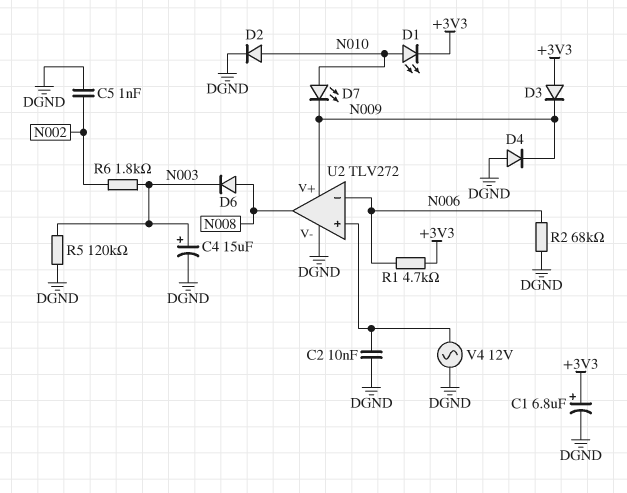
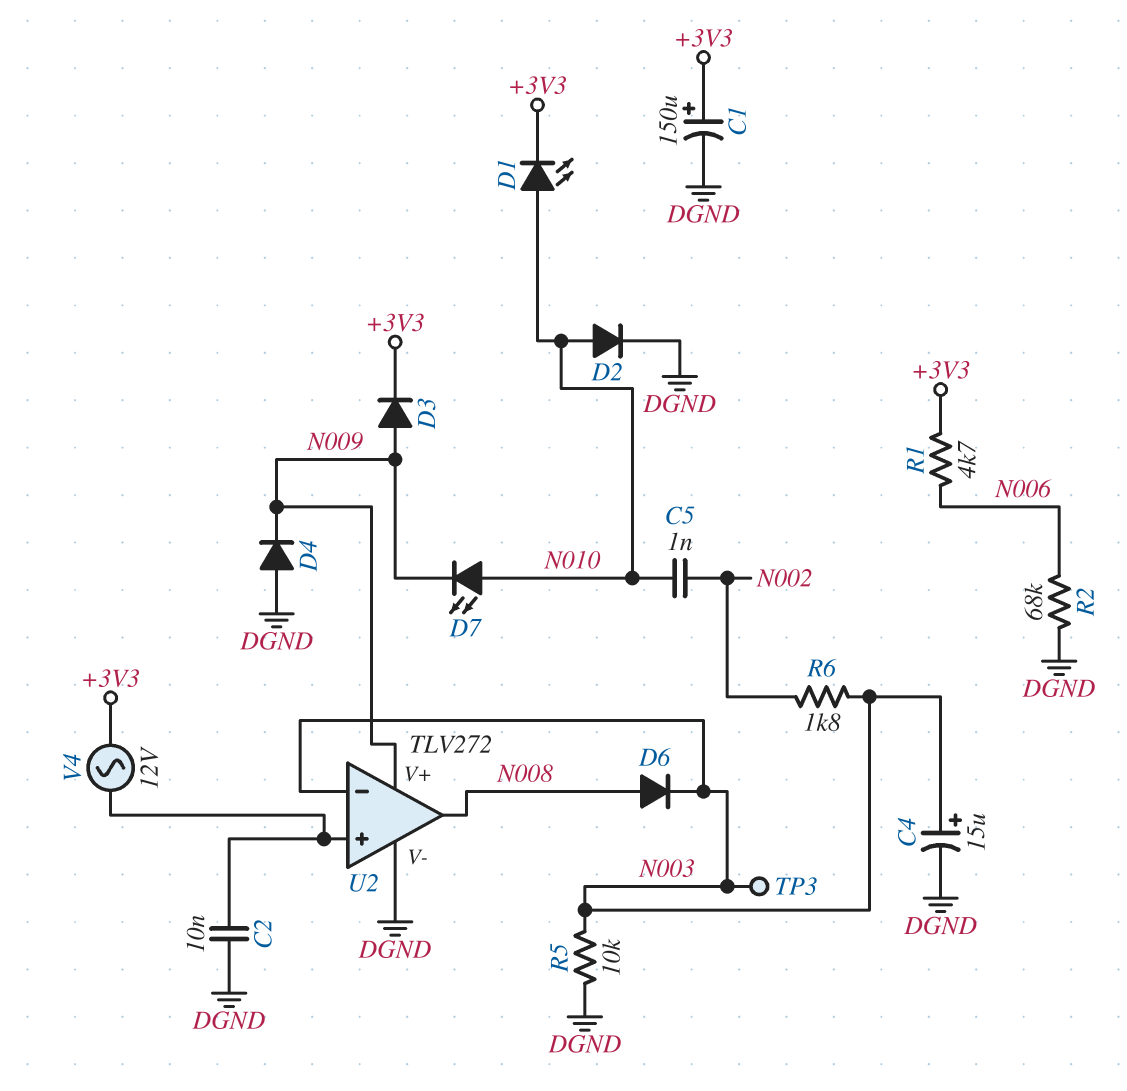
C1: 6.8uF (plus +3V3, minus DGND) -> 150uF (plus +3V3, minus DGND)
C5: 1nF (DGND, N002) -> 1nF (N002, N010)
D3: diode (A +3V3, K N009) -> diode (A N009, K +3V3)
R5: 120k (DGND, N003) -> 10k (DGND, N003)
TP3: none -> test point (N003)
U2 pin in-: N006 -> N003
V4: AC 12V (DGND, U2/in+) -> AC 12V (+3V3, U2/in+)

